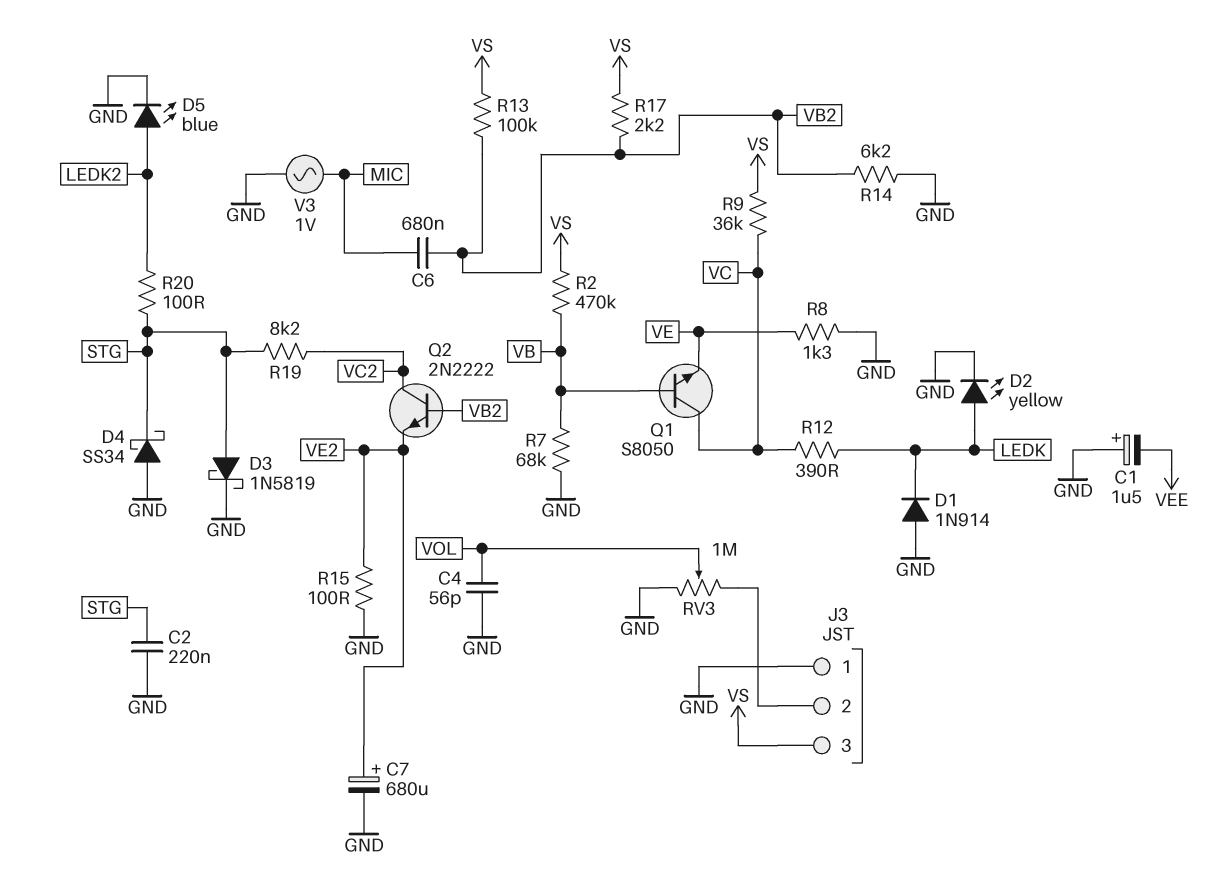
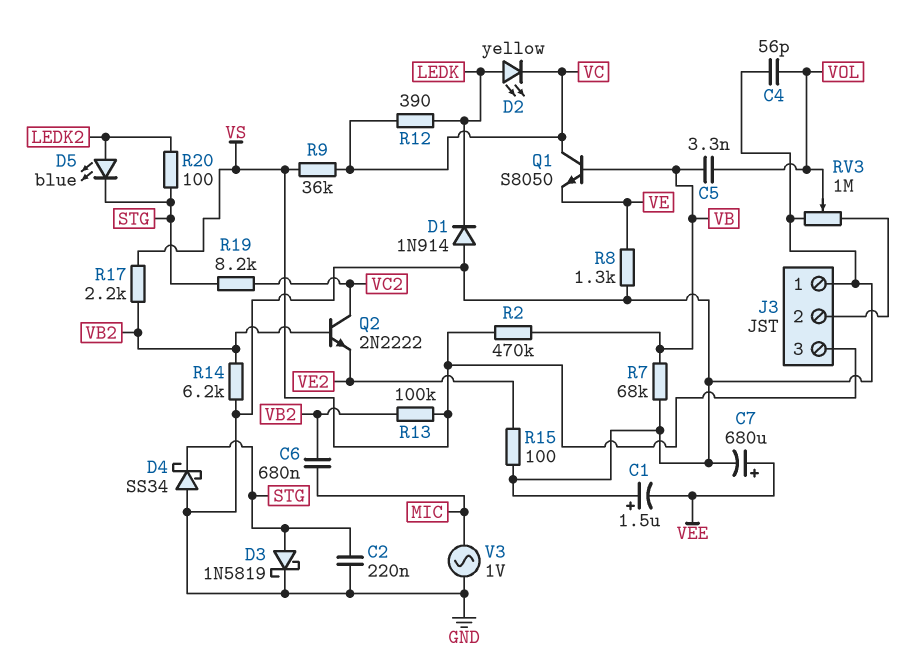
C5: none -> 3.3nF (VB, VOL)
C7: 680uF (plus VE2, minus GND) -> 680uF (plus VEE, minus GND)
D2: LED yellow (A LEDK, K GND) -> LED yellow (A LEDK, K VC)
D5: LED blue (A LEDK2, K GND) -> LED blue (A LEDK2, K STG)

